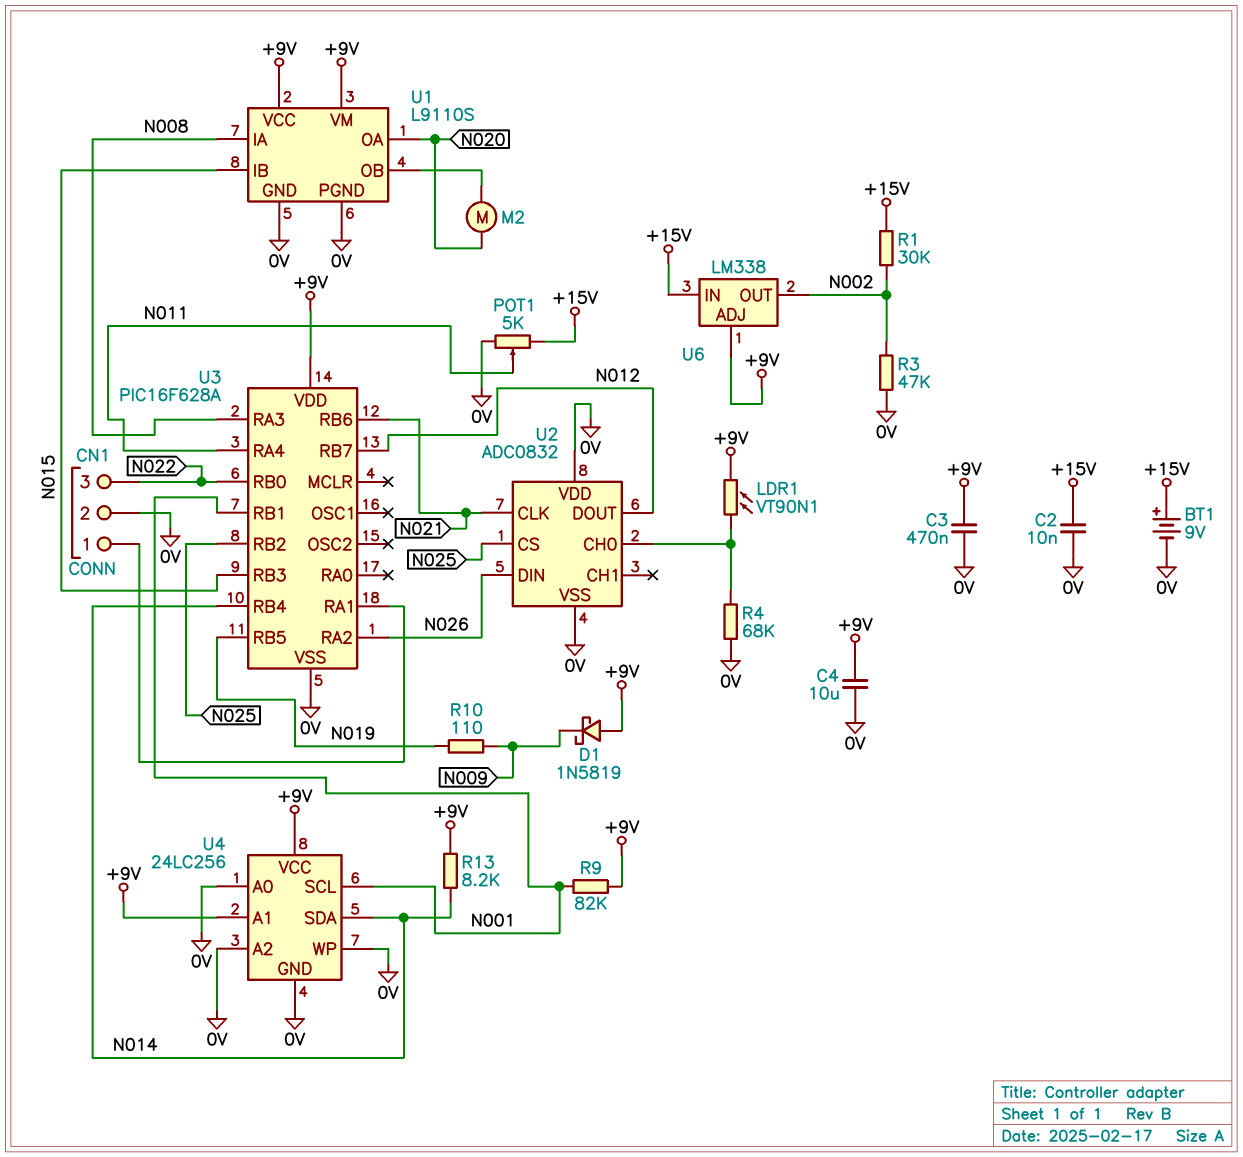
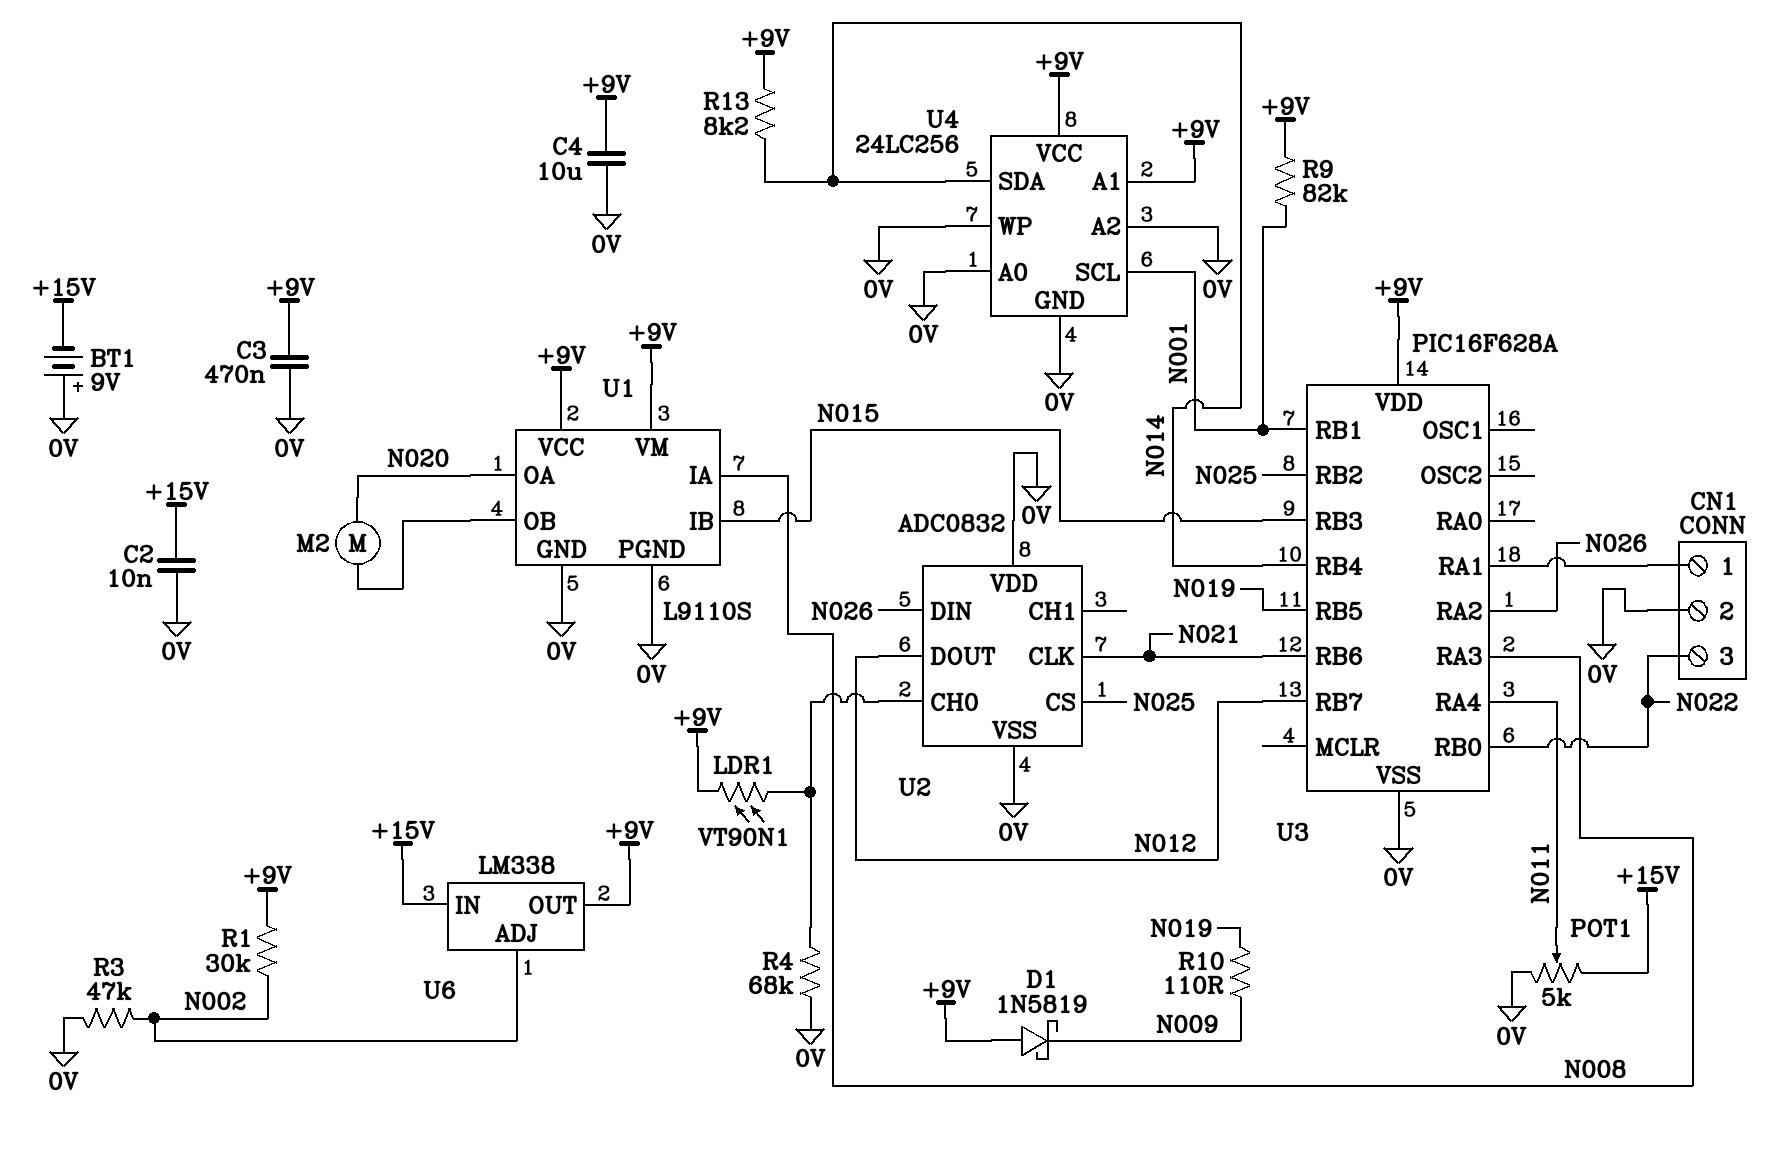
BT1: 9V (plus +15V, minus 0V) -> 9V (plus 0V, minus +15V)
R1: 30k (+15V, N002) -> 30k (+9V, N002)
U6 pin ADJ: +9V -> N002
U6 pin OUT: N002 -> +9V

